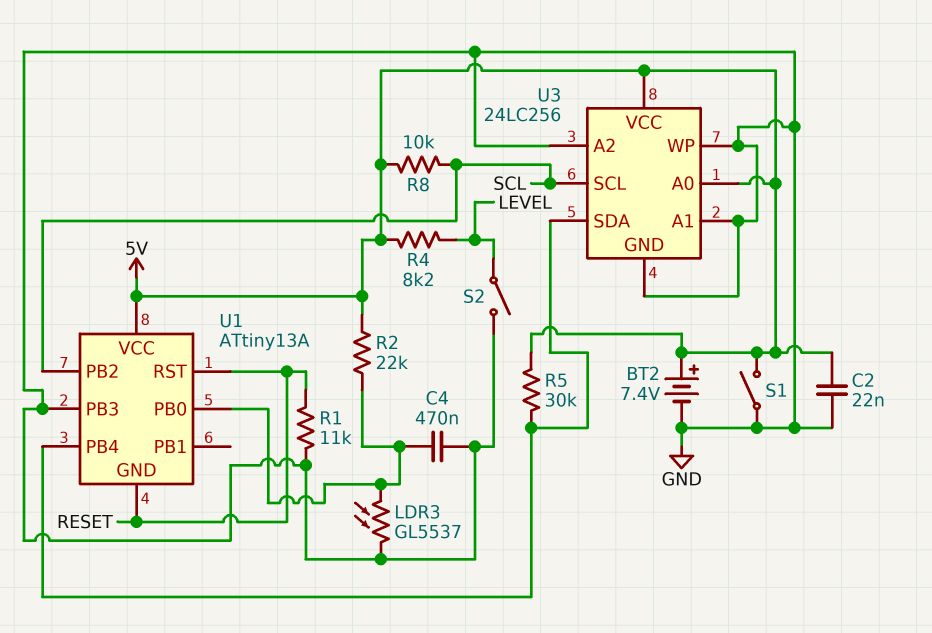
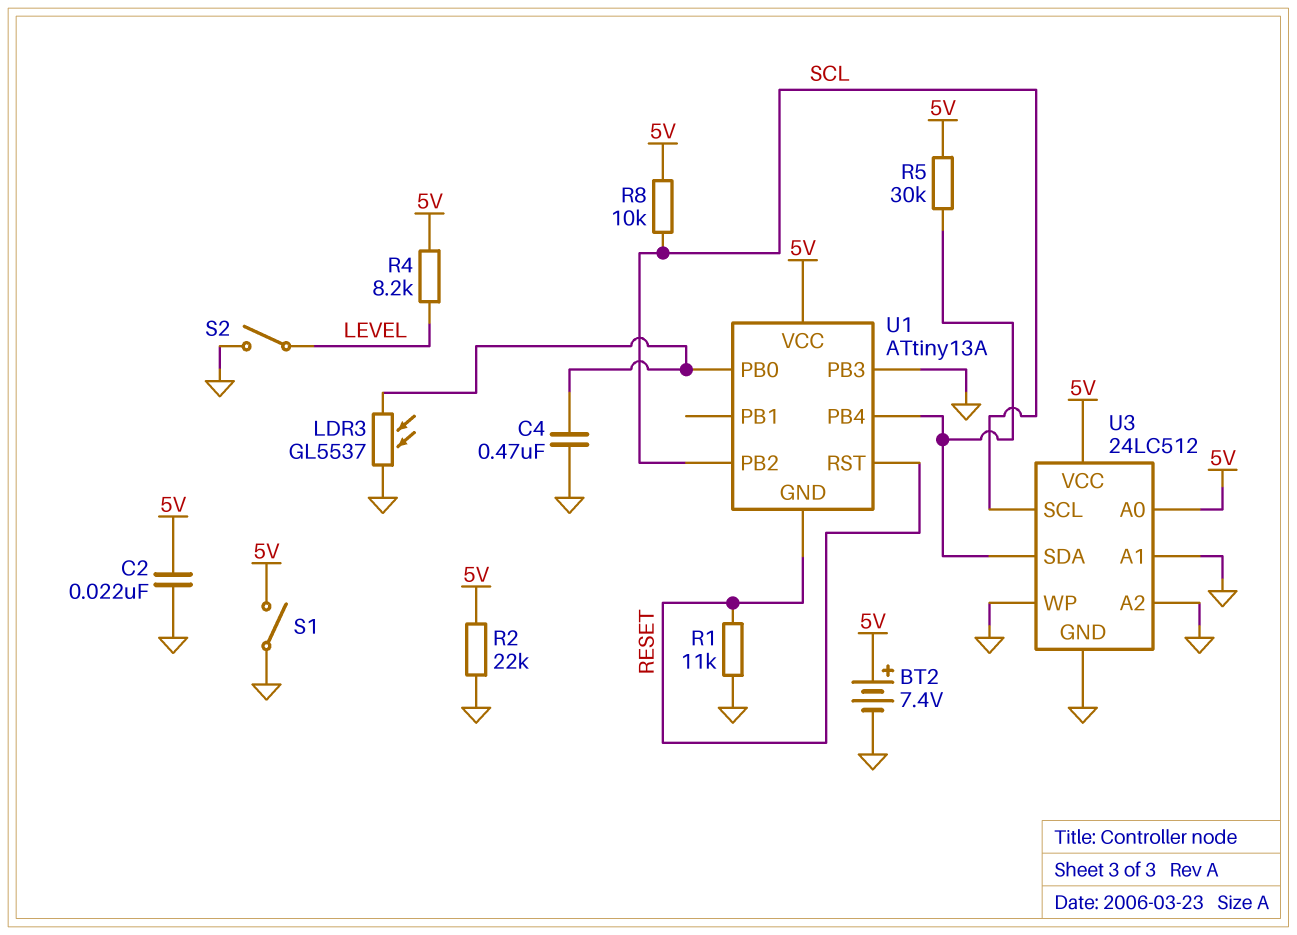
R2: 22k (5V, U1/PB0) -> 22k (5V, GND)
U3: 24LC256 -> 24LC512

